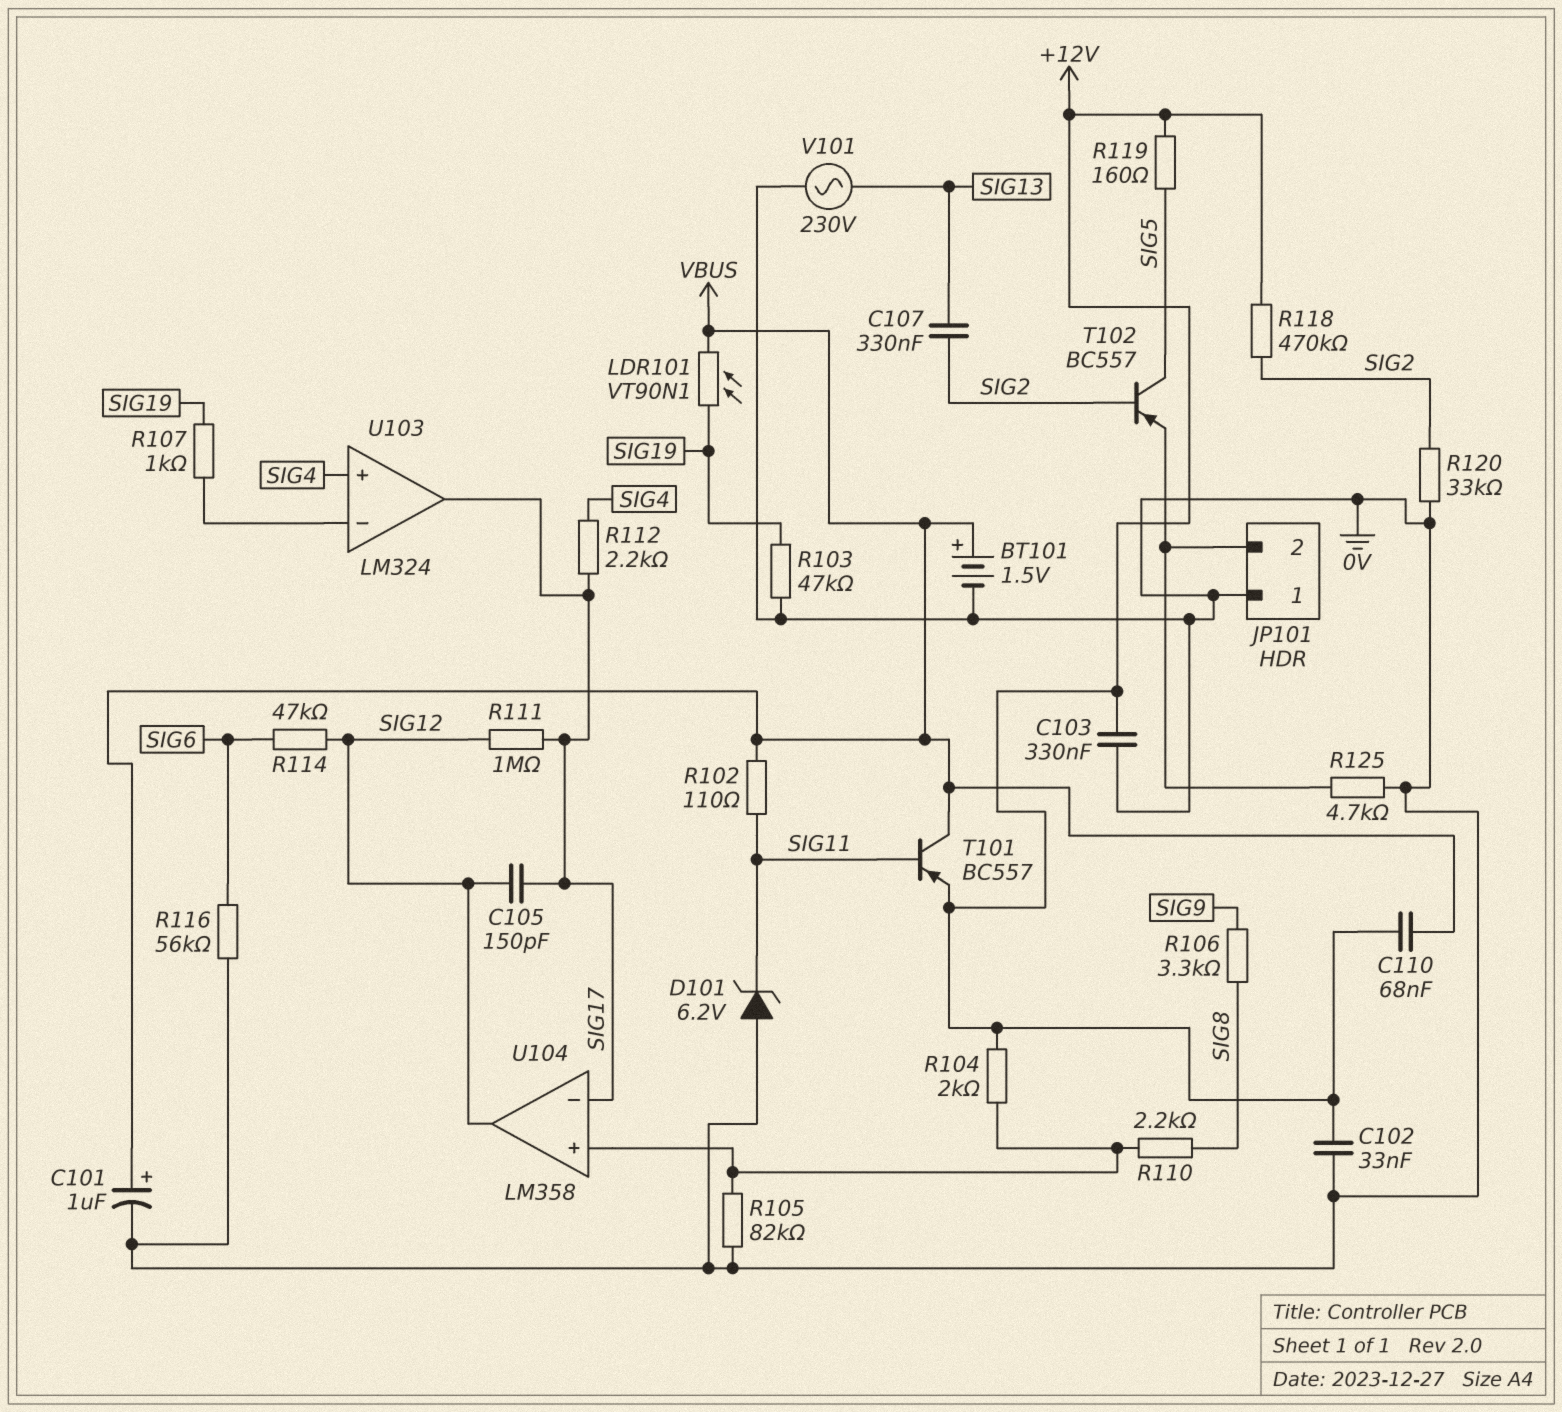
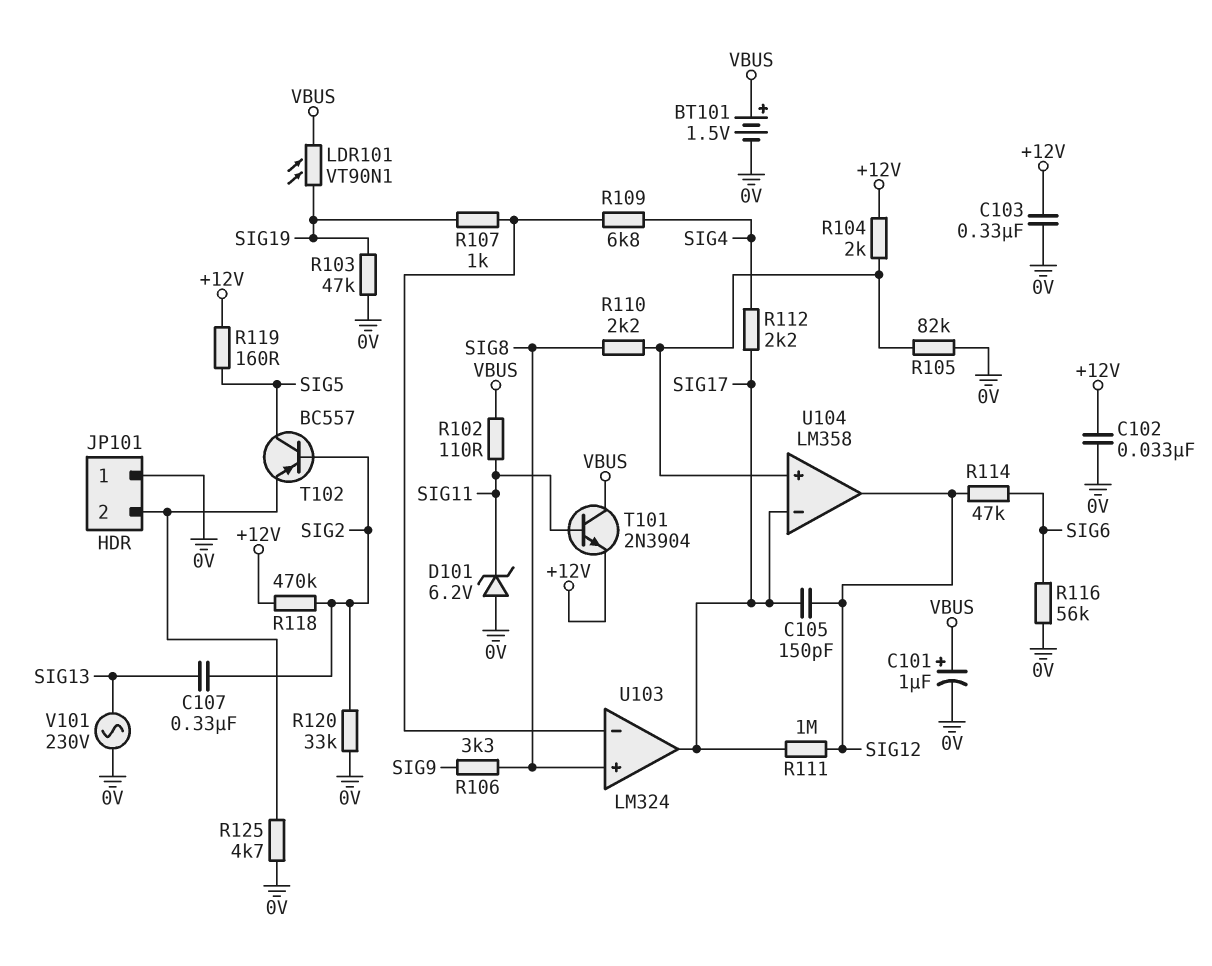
C110: 68nF (+12V, VBUS) -> none
R109: none -> 6.8k (SIG4, U103/in-)
T101: PNP BC557 (B SIG11, C VBUS, E +12V) -> NPN 2N3904 (B SIG11, C VBUS, E +12V)
U103 pin in+: SIG4 -> SIG8

